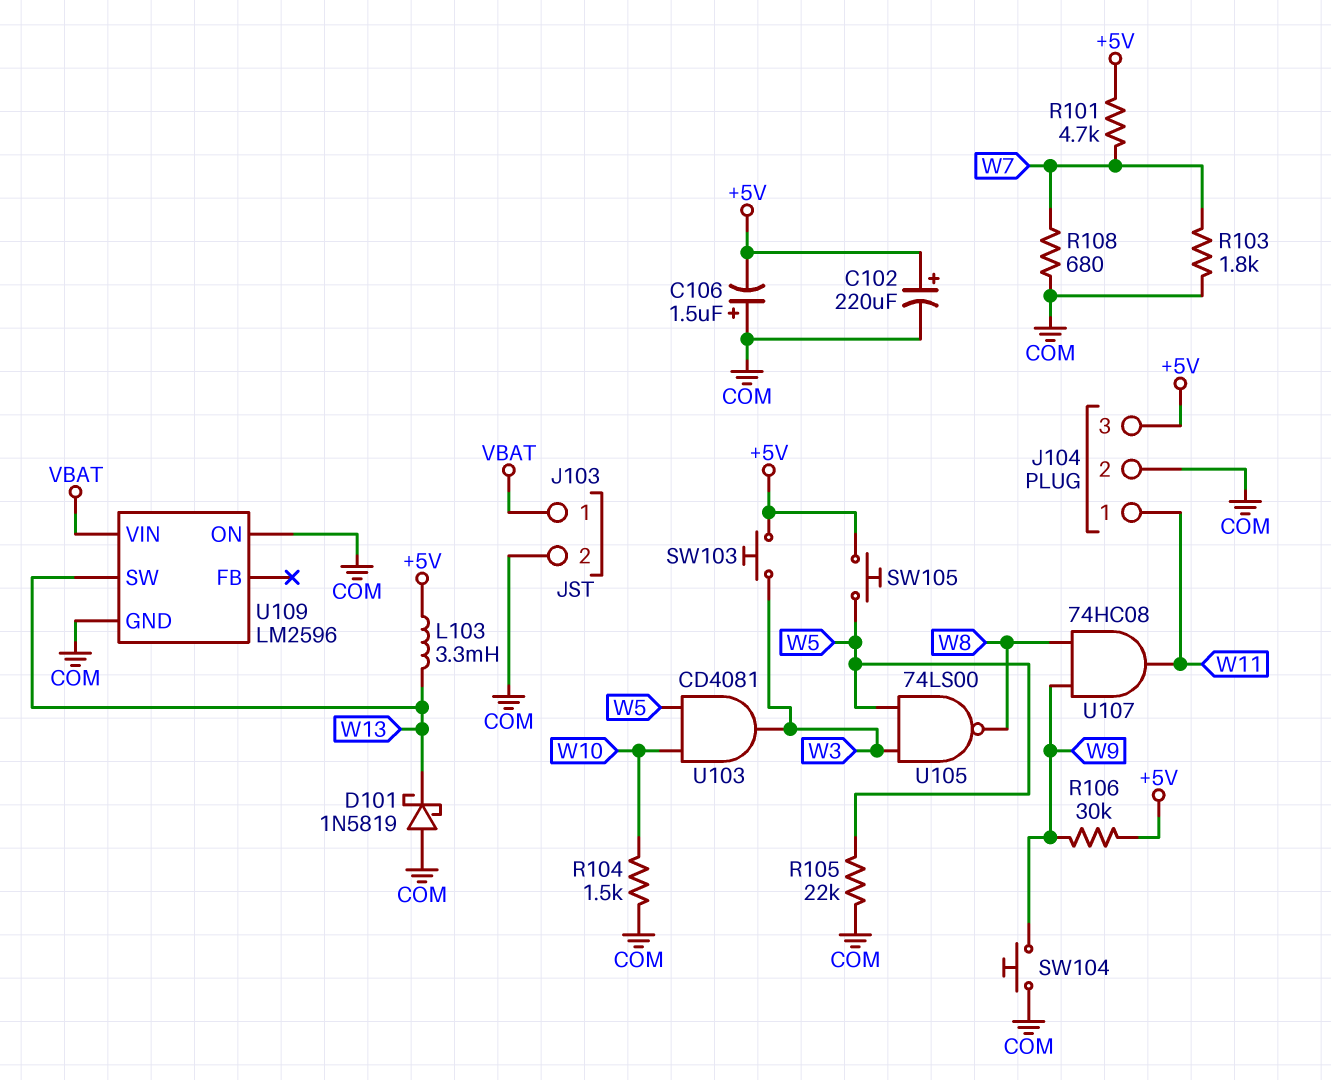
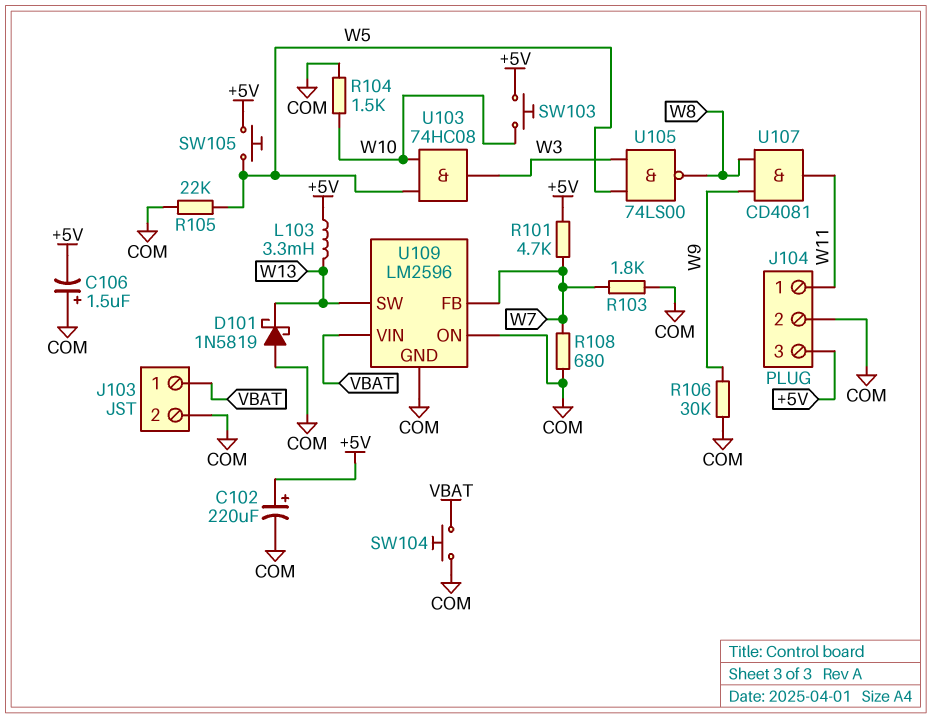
R106: 30k (+5V, W9) -> 30k (COM, W9)
SW103: button (+5V, W3) -> button (+5V, W10)
SW104: button (COM, W9) -> button (COM, VBAT)
U103: AND CD4081 (in W5, in W10, out W3) -> AND 74HC08 (in W5, in W10, out W3)
U107: AND 74HC08 (in W8, in W9, out W11) -> AND CD4081 (in W8, in W9, out W11)
U109 pin FB: none -> W7

